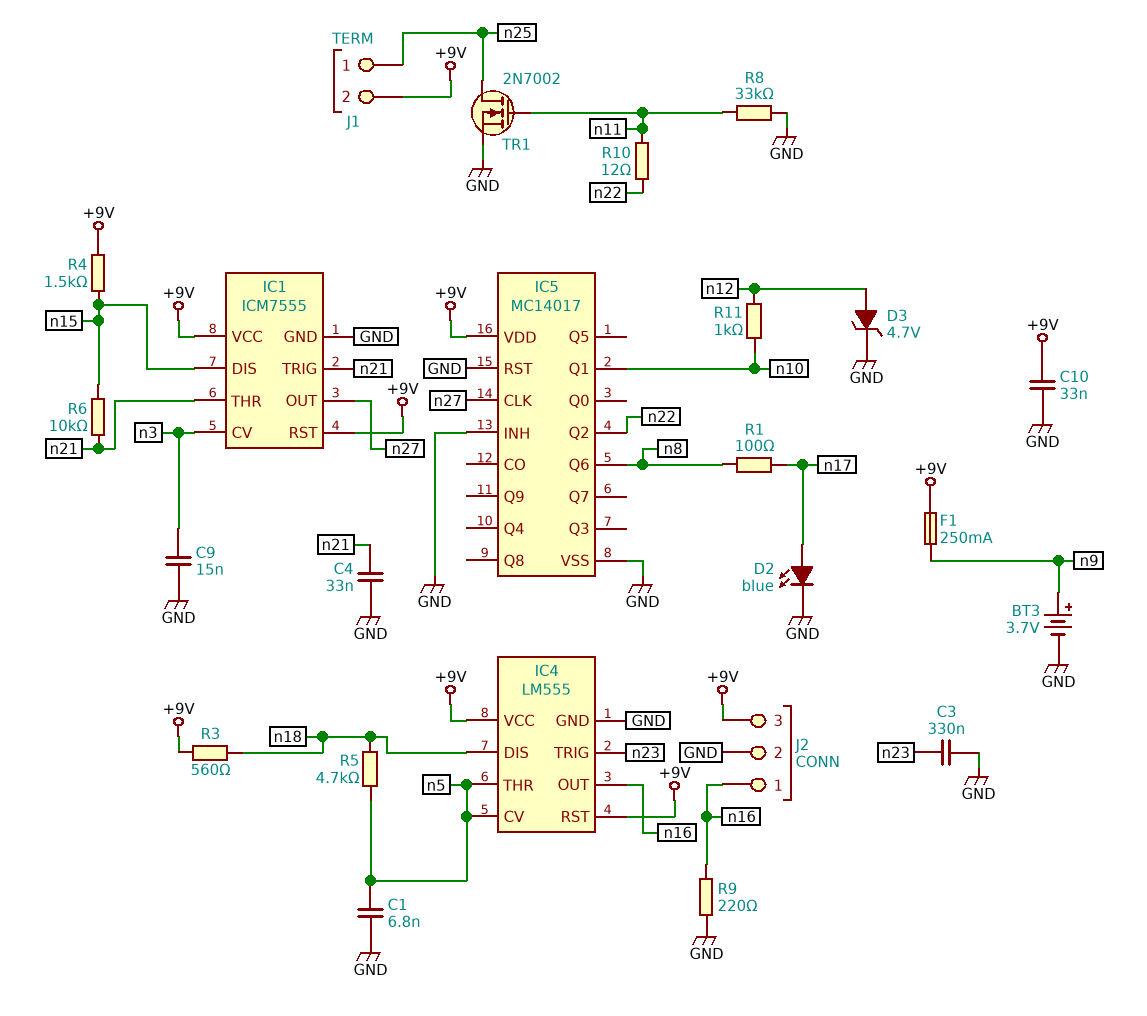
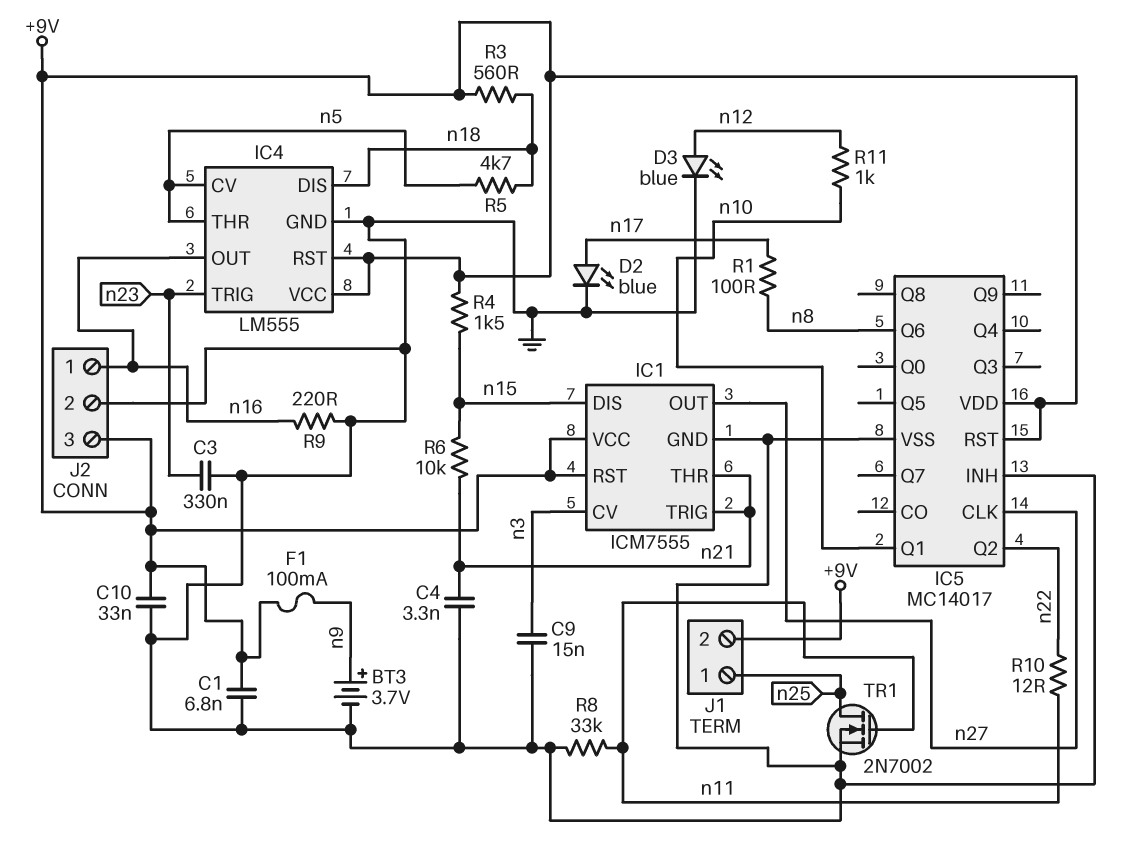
C1: 6.8nF (GND, n5) -> 6.8nF (+9V, GND)
C4: 33nF (GND, n21) -> 3.3nF (GND, n21)
D3: zener 4.7V (A n12, K GND) -> LED blue (A n12, K GND)
F1: 250mA (+9V, n9) -> 100mA (+9V, n9)
IC5 pin RST: GND -> +9V

